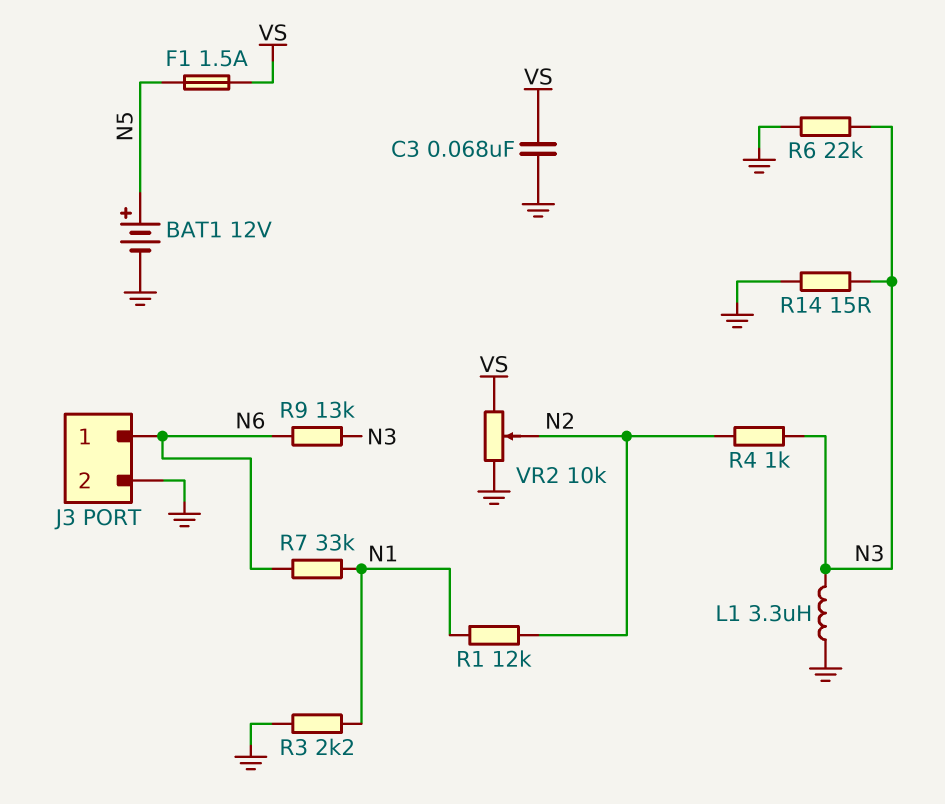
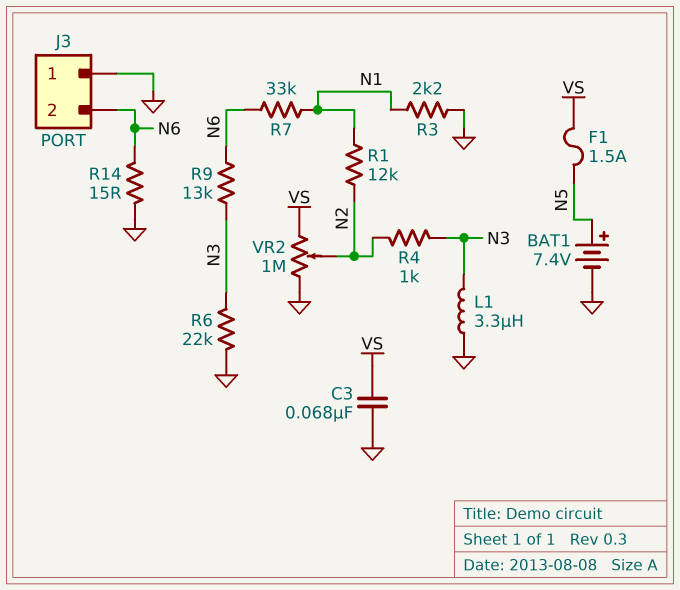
BAT1: 12V (plus N5, minus GND) -> 7.4V (plus N5, minus GND)
J3 pin 1: N6 -> GND
J3 pin 2: GND -> N6
R14: 15 (GND, N3) -> 15 (GND, N6)
VR2: 10k (GND, VS, wiper N2) -> 1M (GND, VS, wiper N2)

